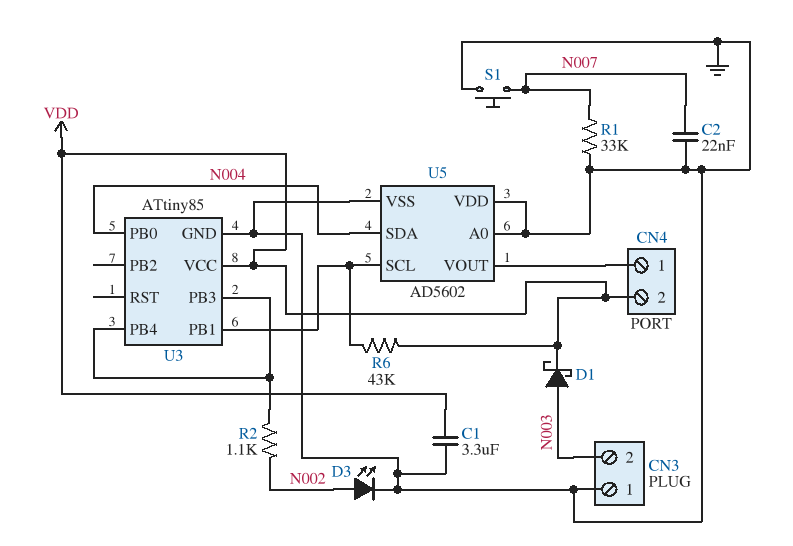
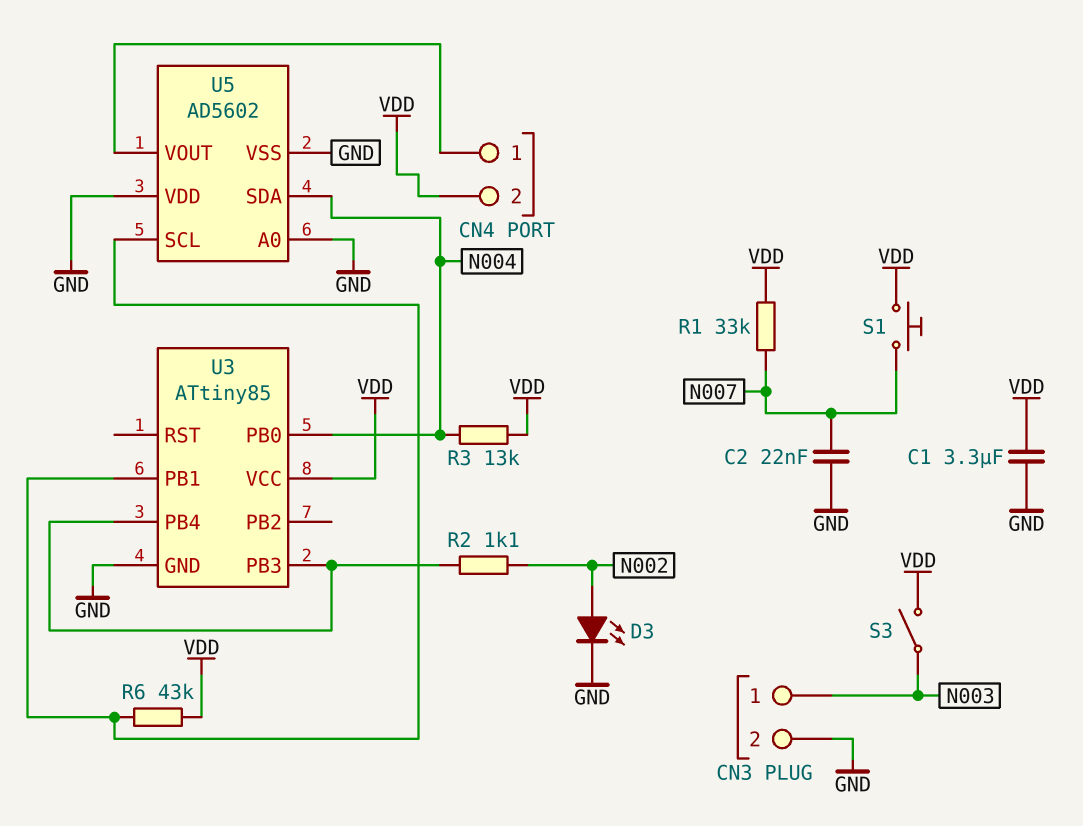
CN3 pin 1: GND -> N003
CN3 pin 2: N003 -> GND
D1: schottky (A N003, K VDD) -> none
R1: 33k (GND, N007) -> 33k (N007, VDD)
R3: none -> 13k (N004, VDD)
S1: button (GND, N007) -> button (N007, VDD)
S3: none -> switch (N003, VDD)

